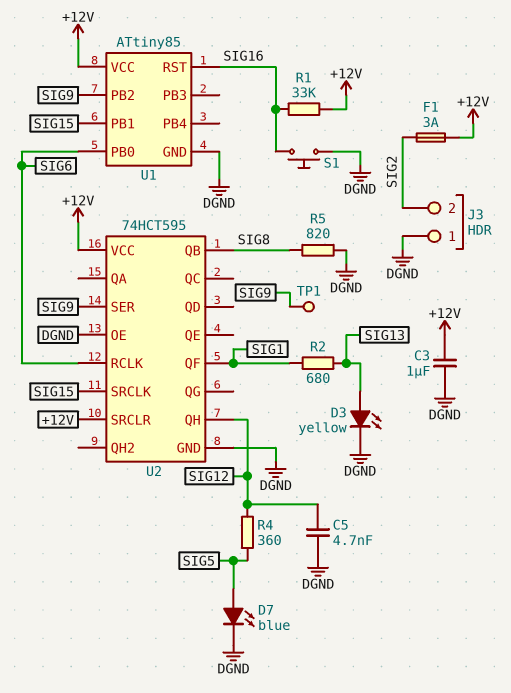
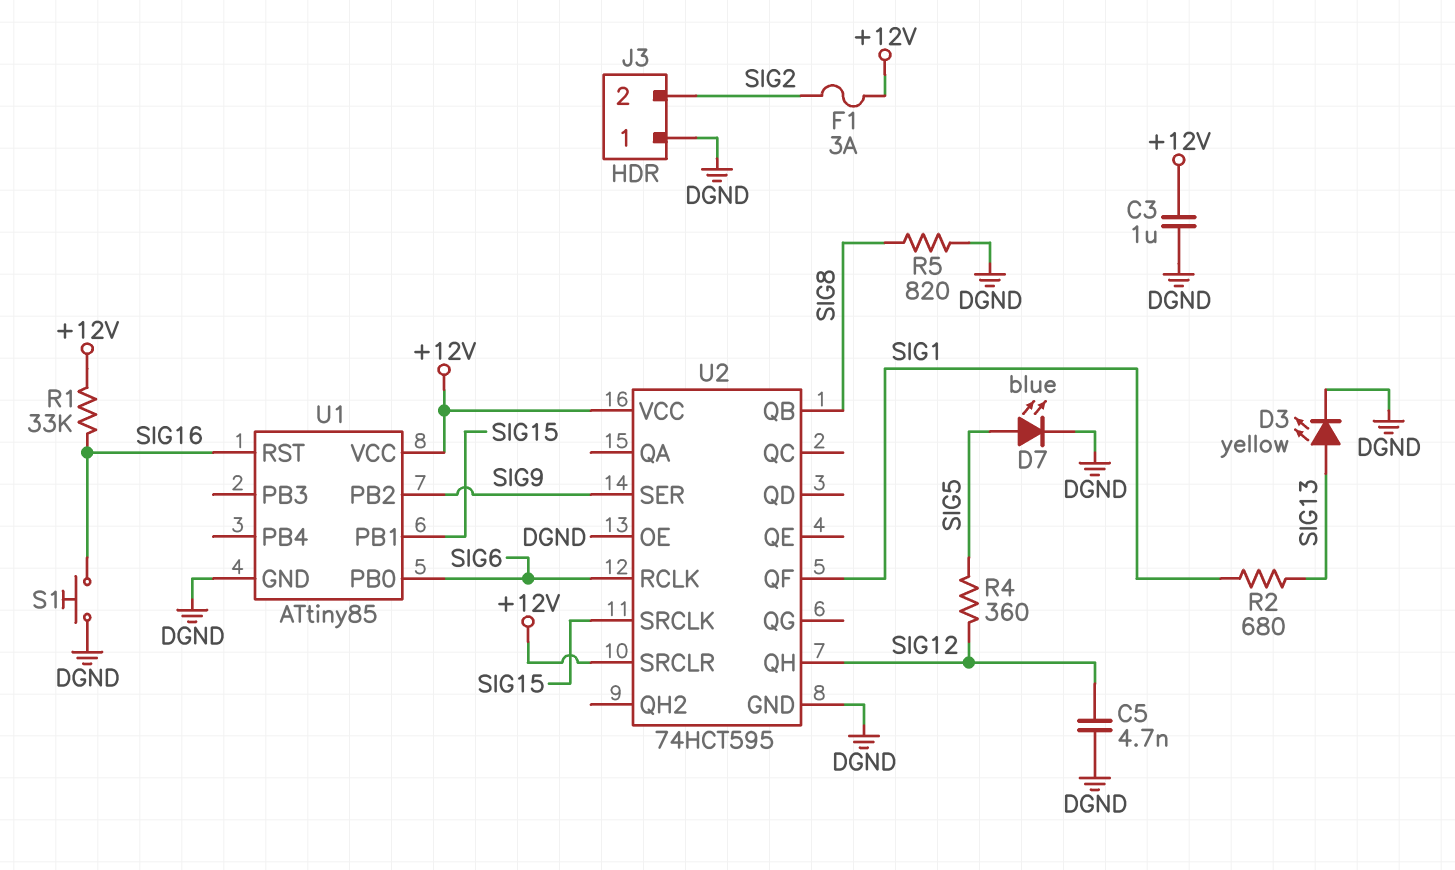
TP1: test point (SIG9) -> none

